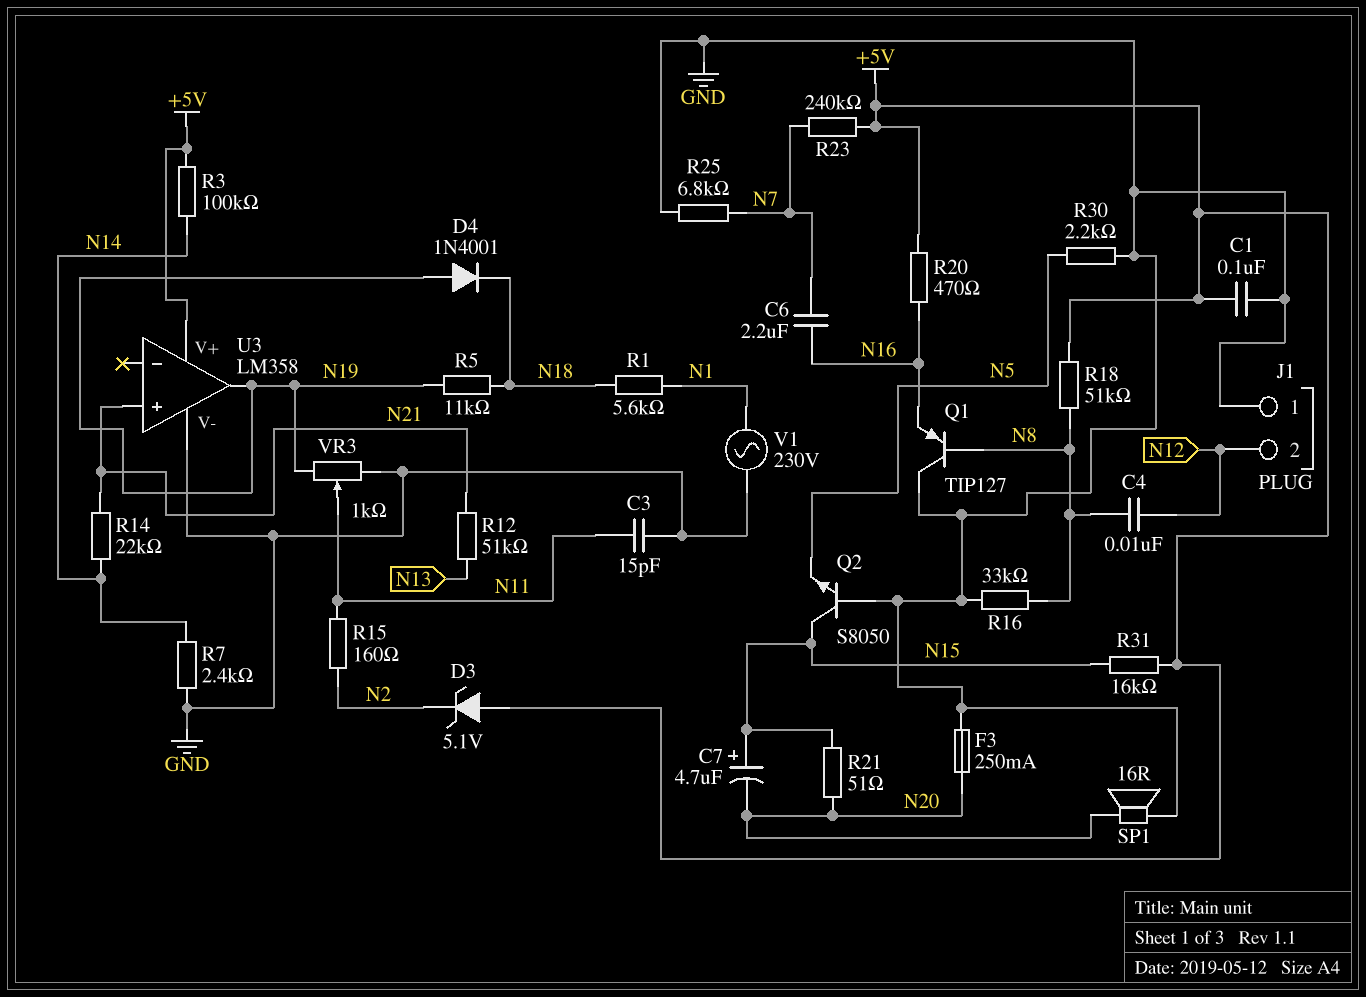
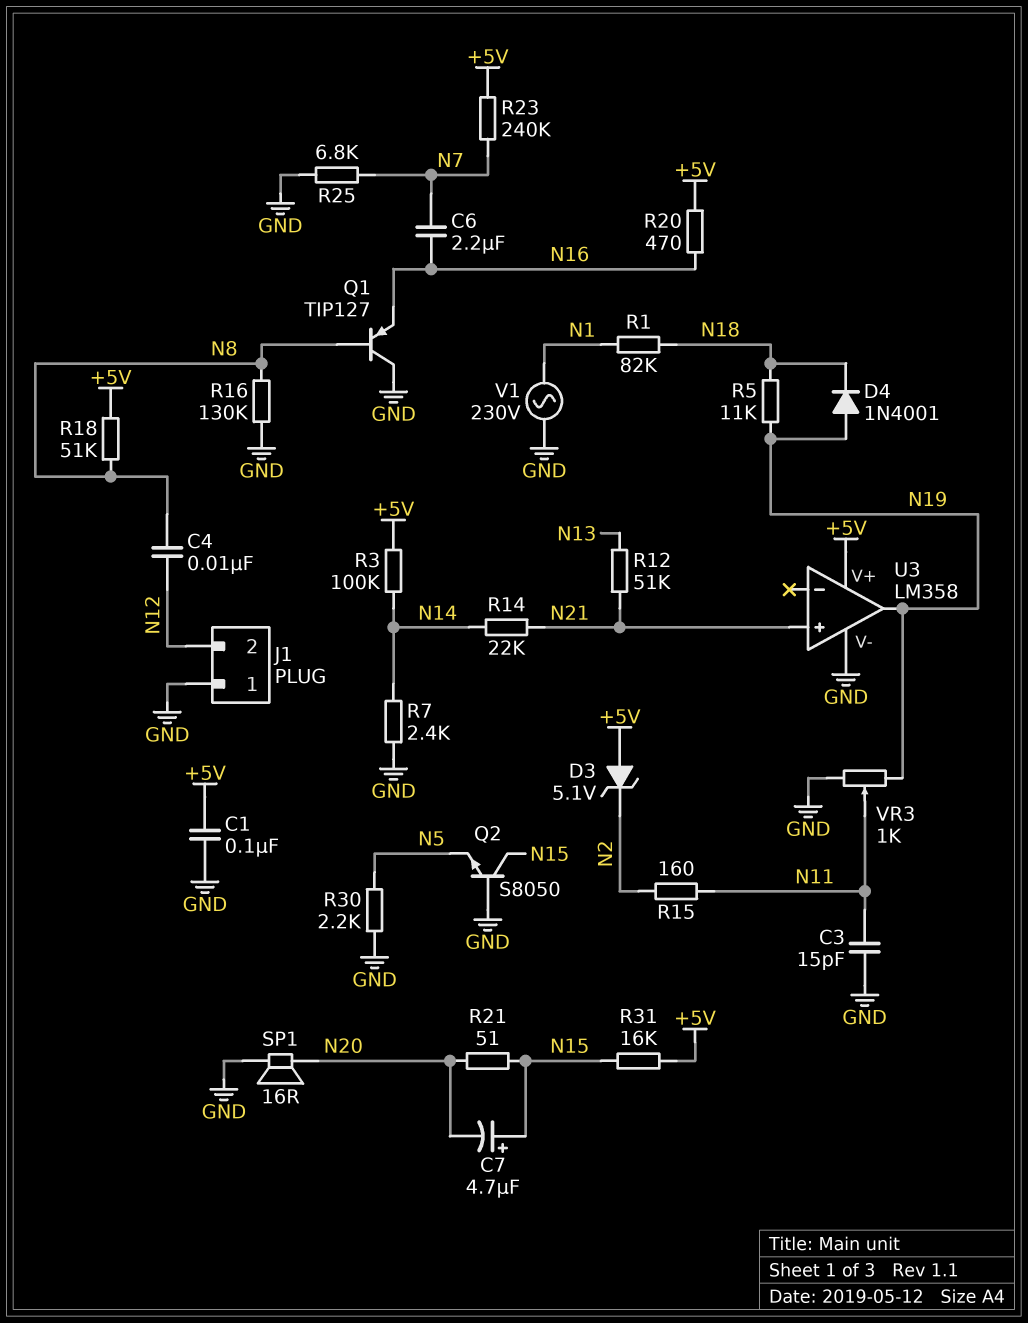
F3: 250mA (GND, N20) -> none
R1: 5.6k (N1, N18) -> 82k (N1, N18)
R16: 33k (GND, N8) -> 130k (GND, N8)

